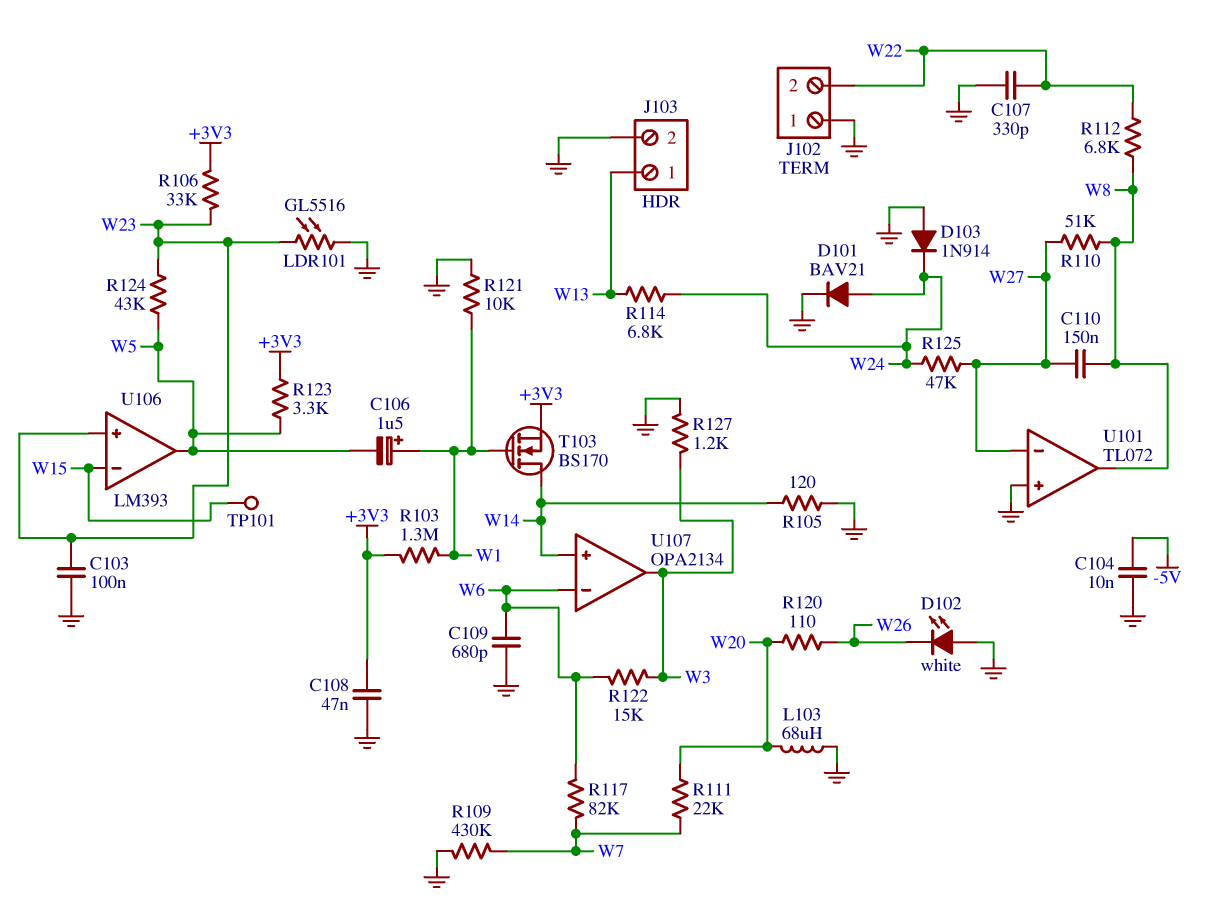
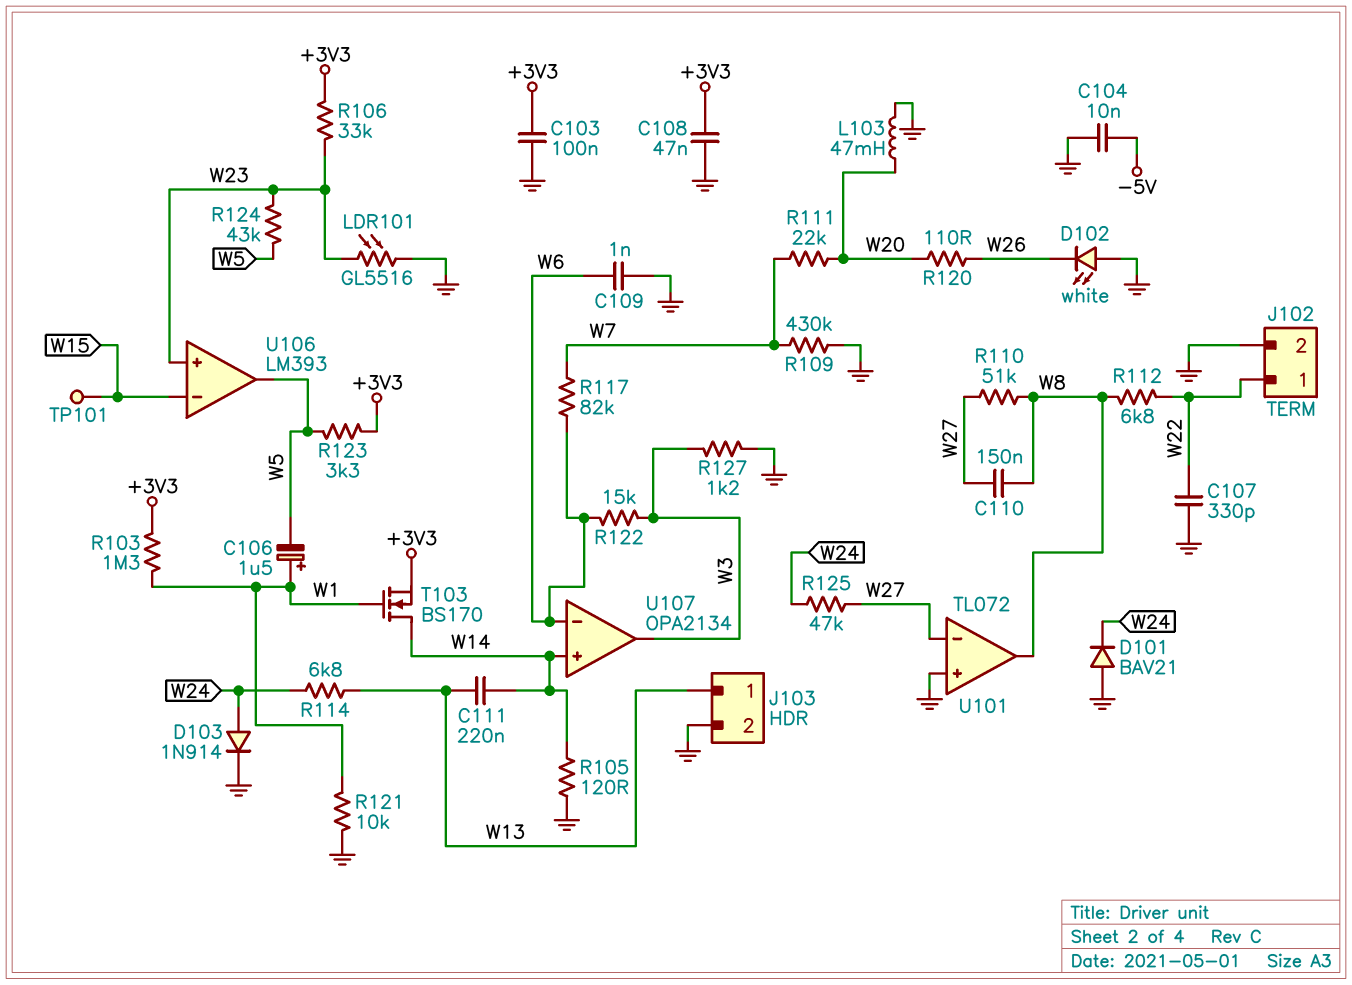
C103: 100nF (GND, W23) -> 100nF (+3V3, GND)
C109: 680pF (GND, W6) -> 1nF (GND, W6)
C111: none -> 220nF (W13, W14)
D101: diode BAV21 (A W24, K GND) -> diode BAV21 (A GND, K W24)
D103: diode 1N914 (A GND, K W24) -> diode 1N914 (A W24, K GND)
J102 pin 1: GND -> W22
J102 pin 2: W22 -> GND
L103: 68uH (GND, W20) -> 47mH (GND, W20)

